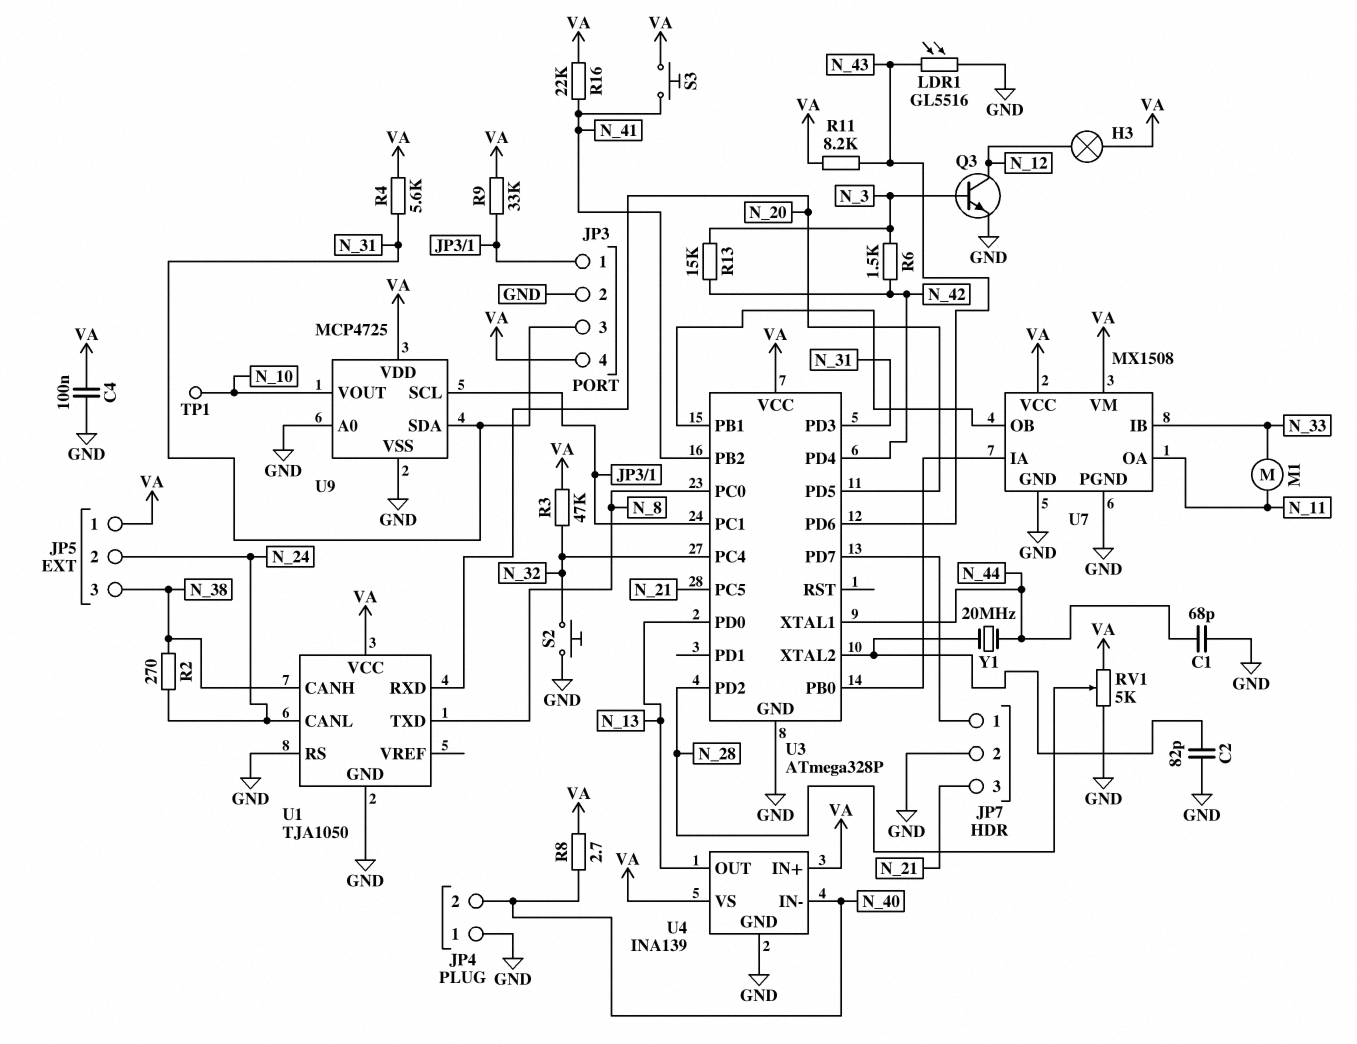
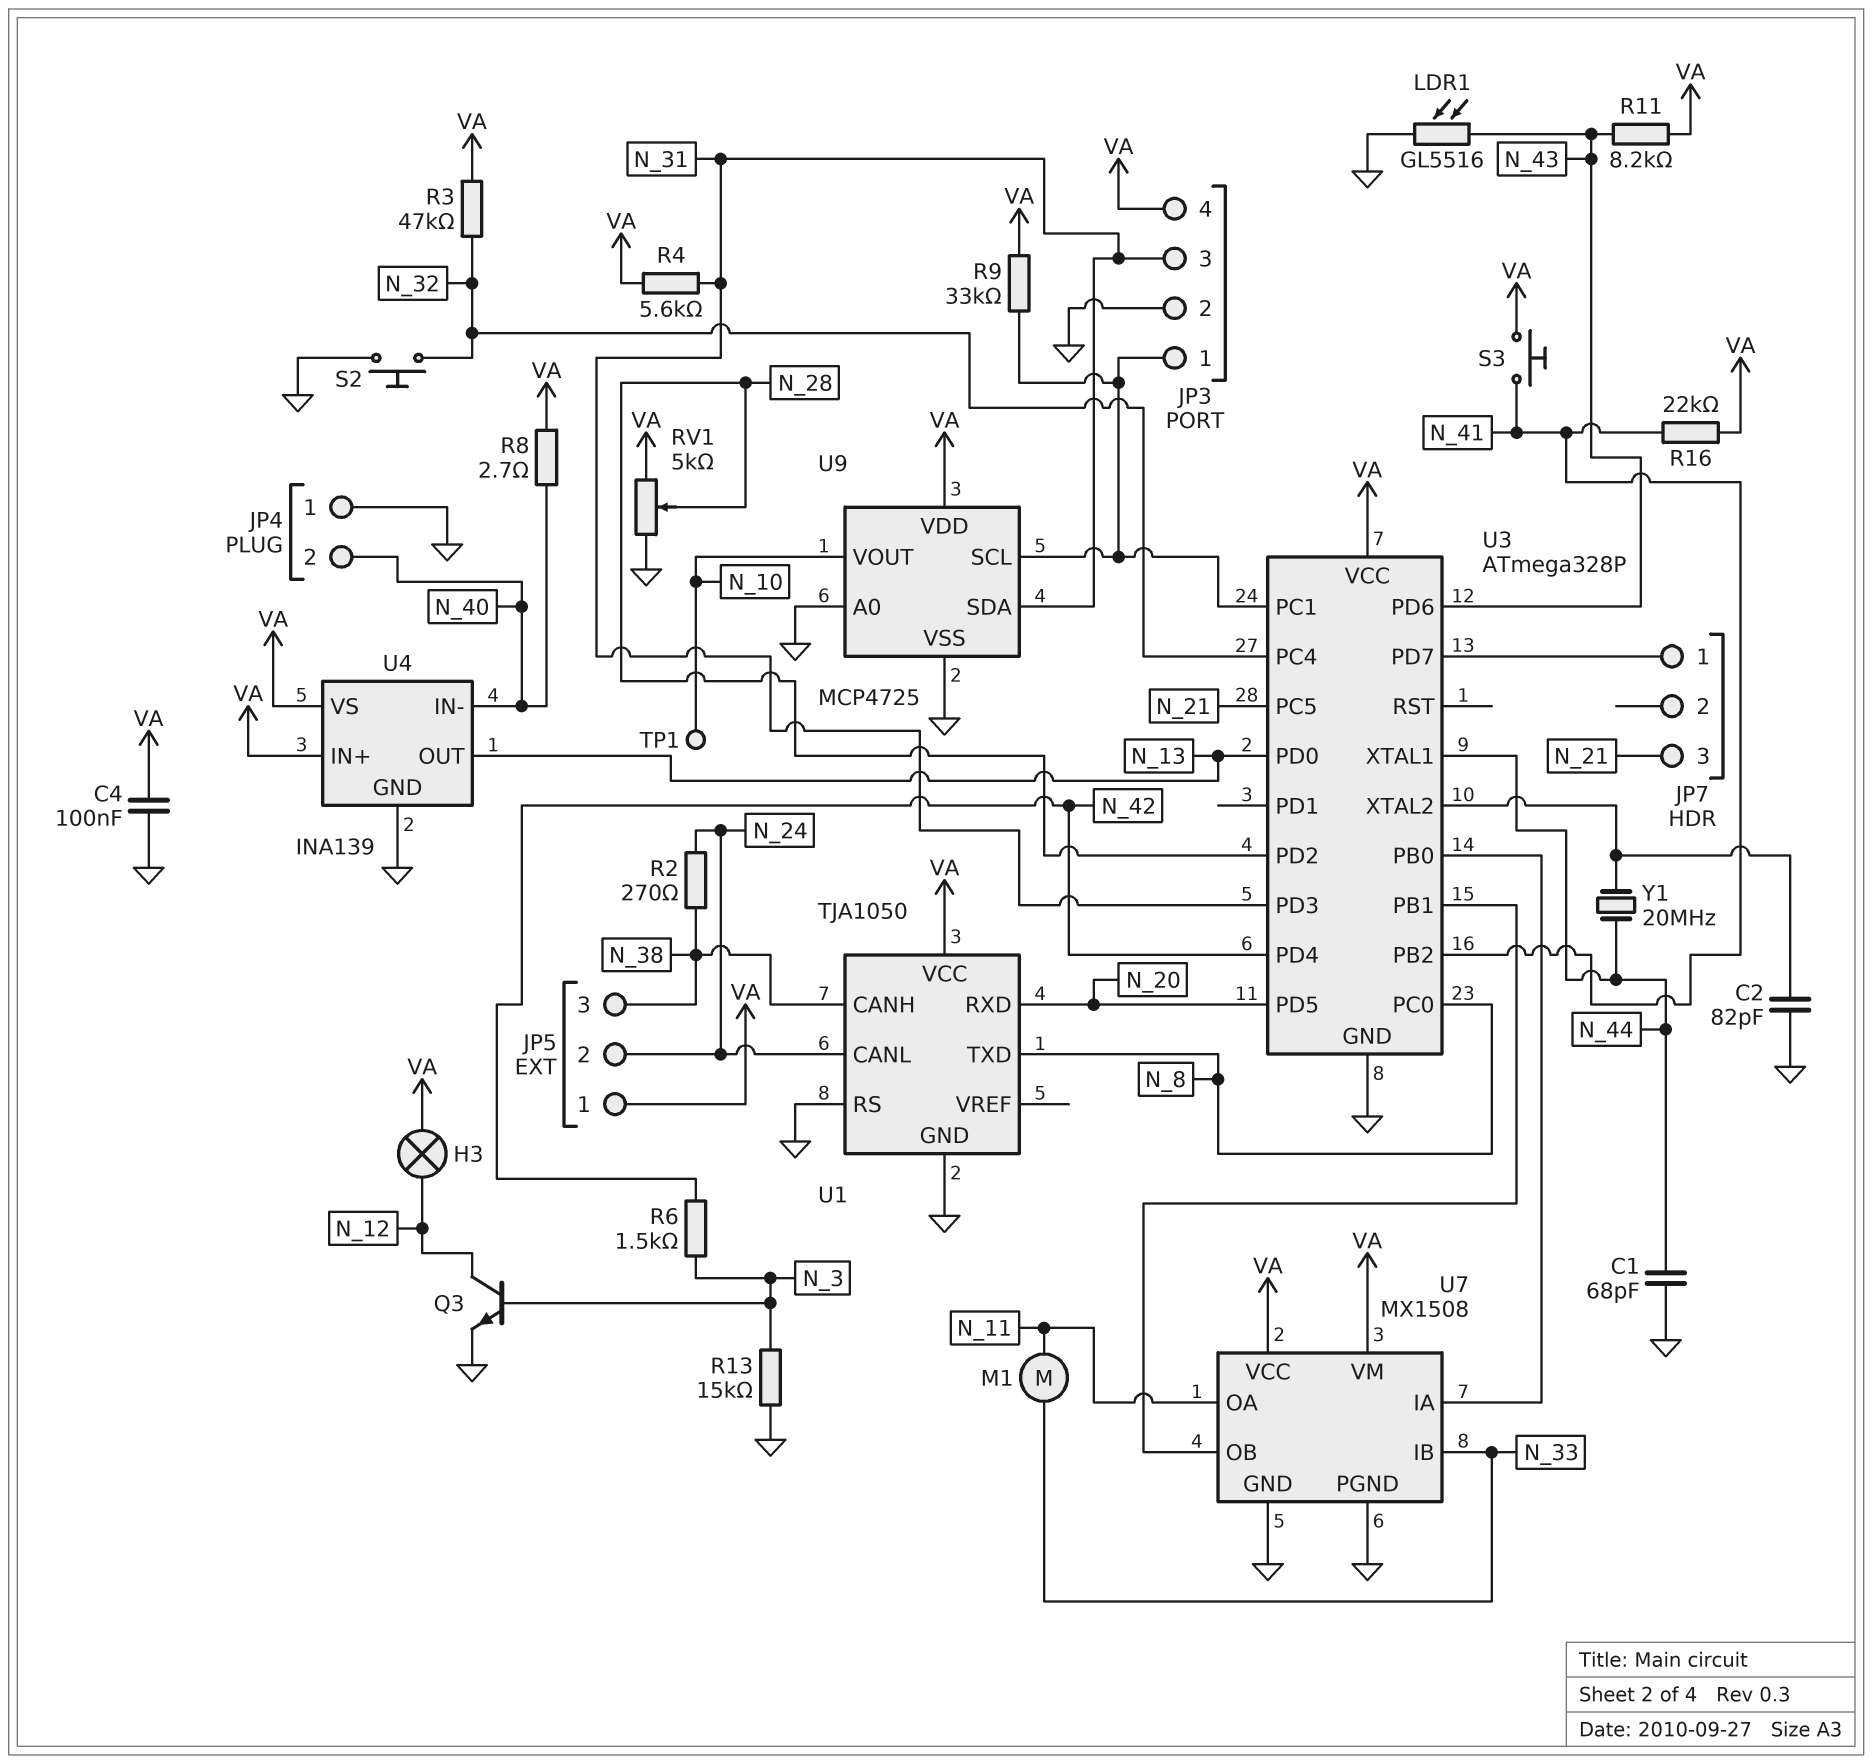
JP7 pin 2: GND -> none
R13: 15k (N_3, N_42) -> 15k (GND, N_3)

